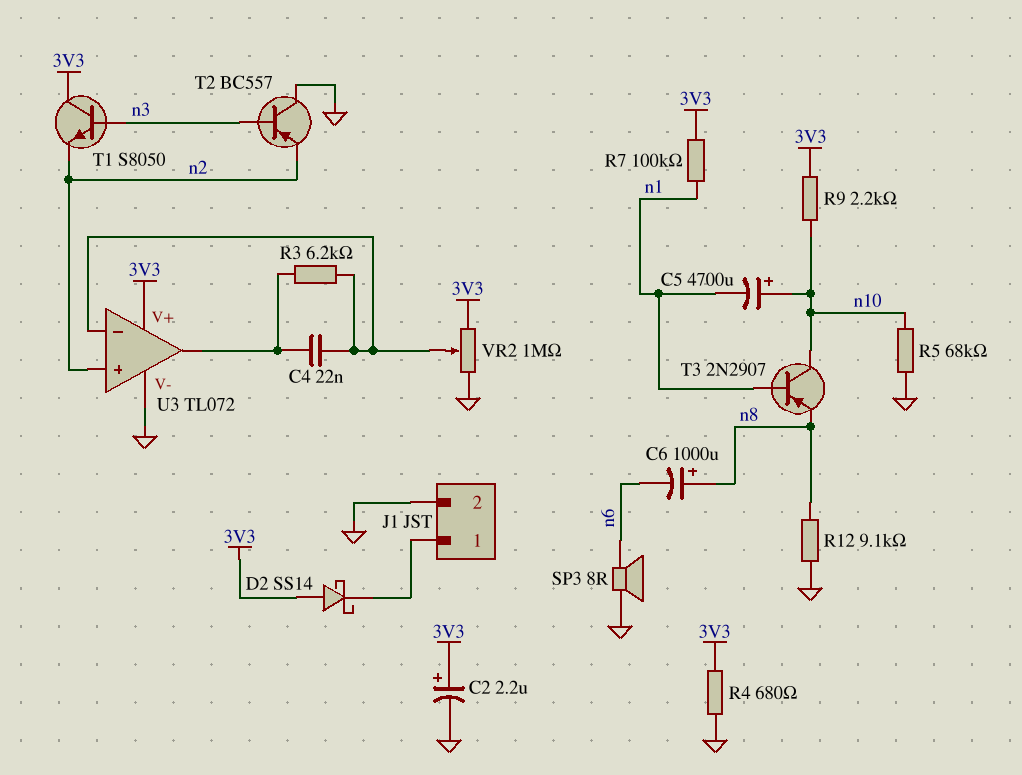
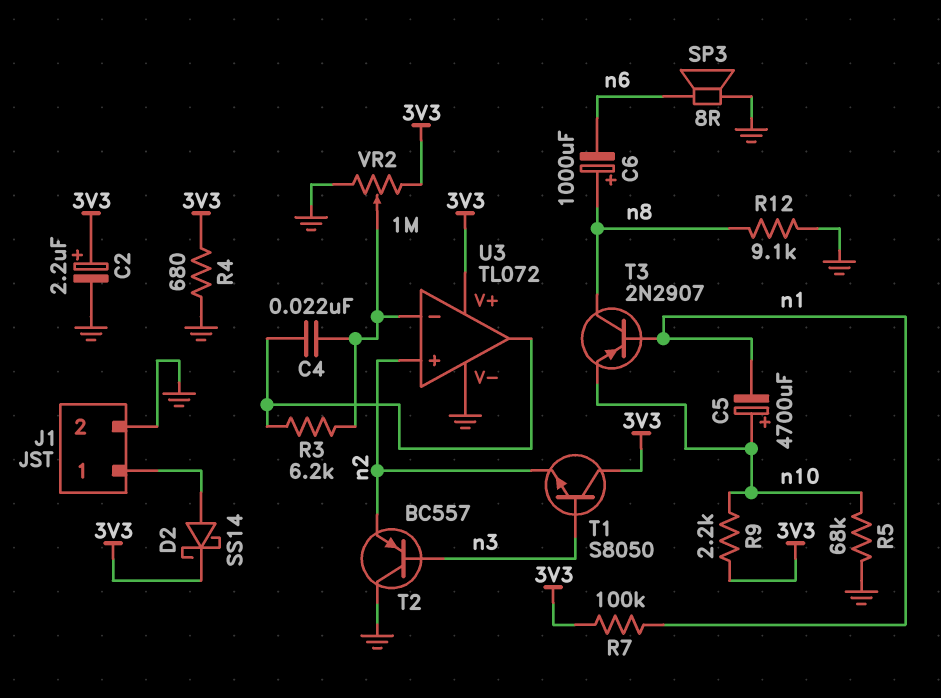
D2: schottky SS14 (A 3V3, K J1/1) -> schottky SS14 (A J1/1, K 3V3)
T3: PNP 2N2907 (B n1, C n10, E n8) -> PNP 2N2907 (B n1, C n8, E n10)

